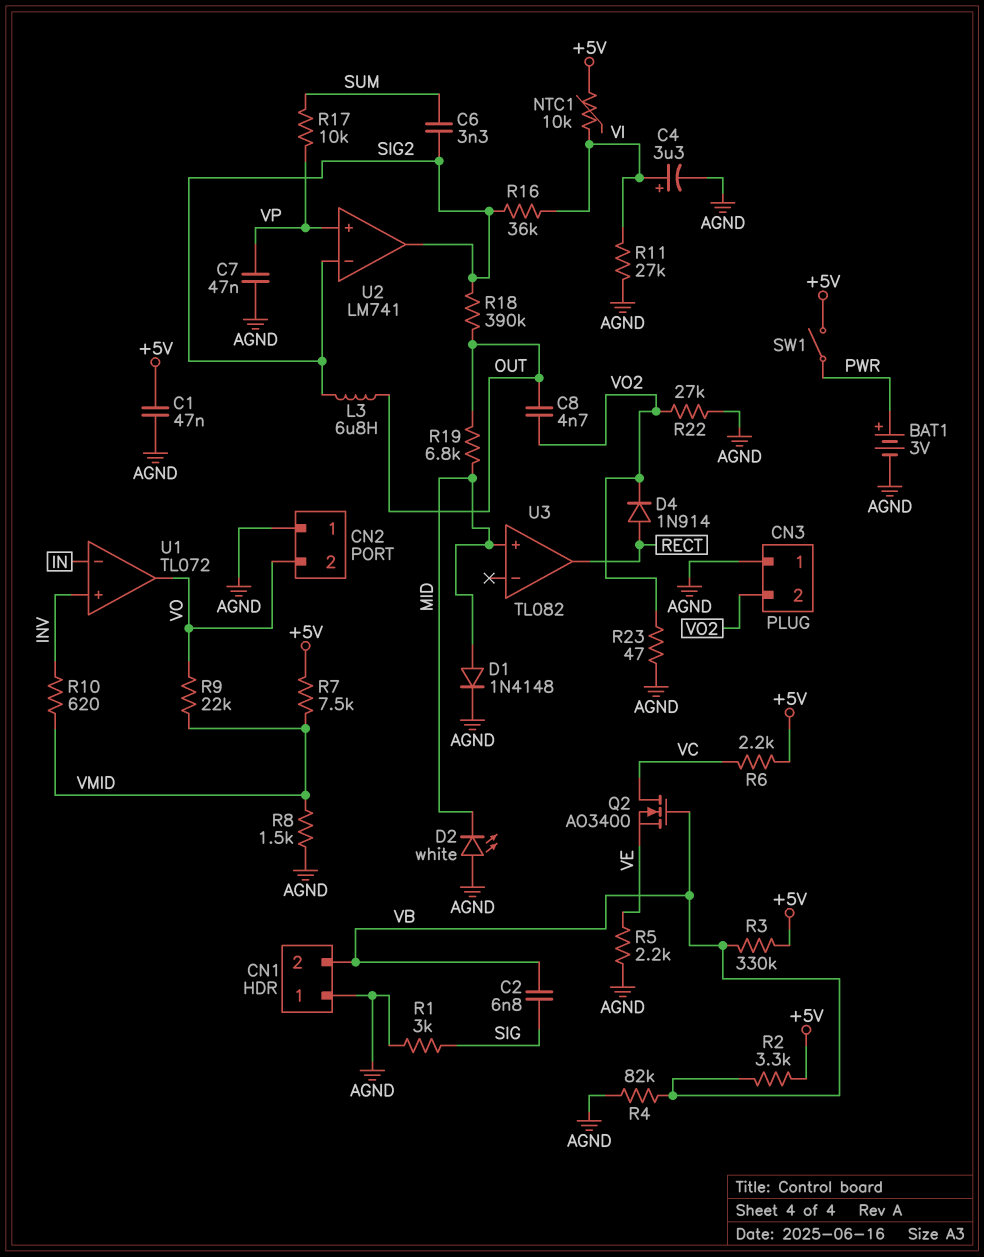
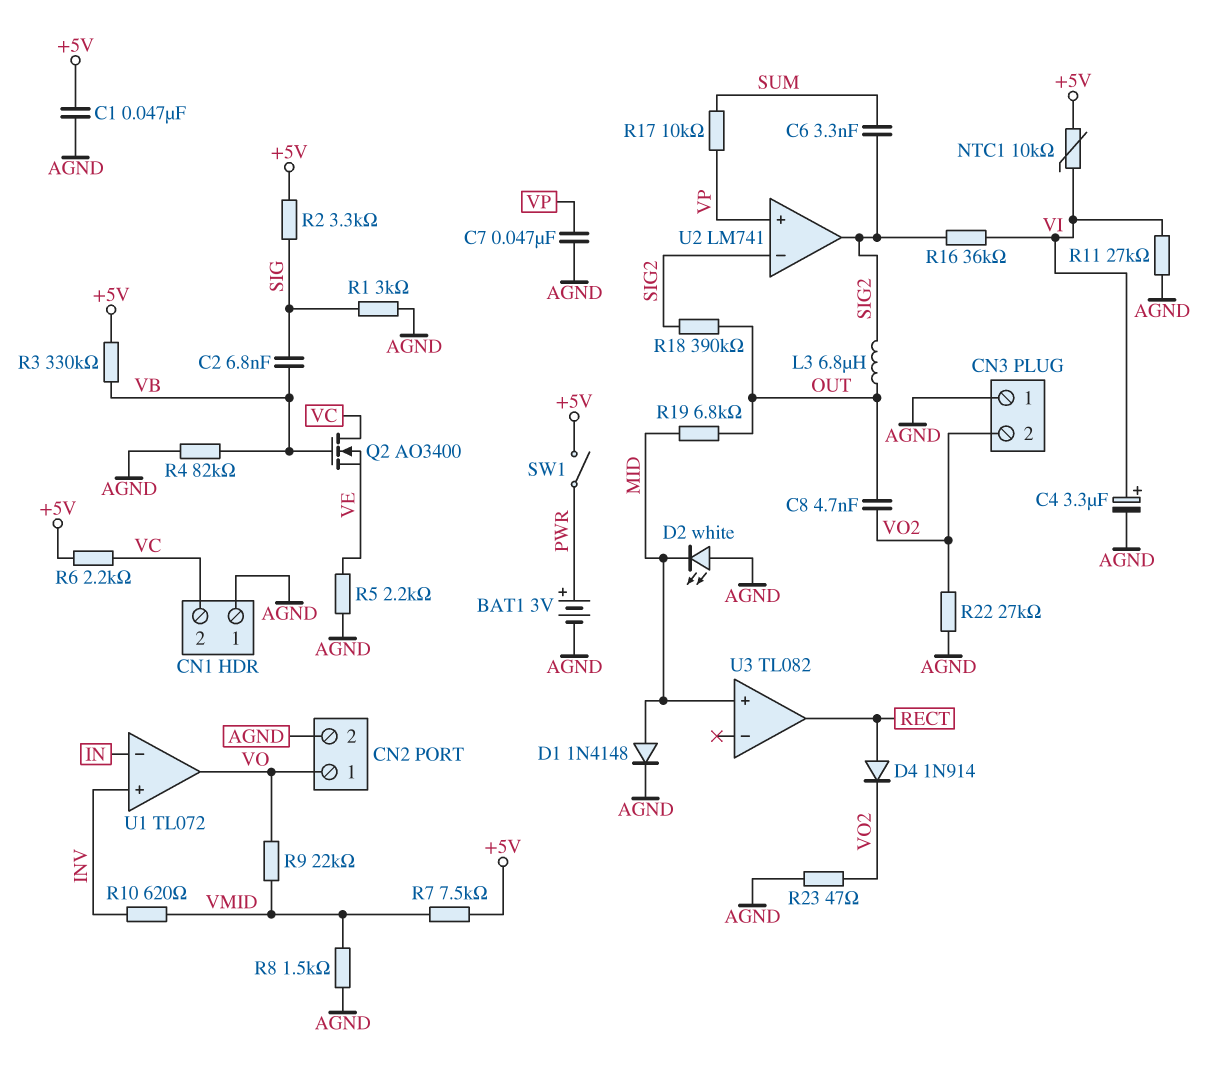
CN1 pin 2: VB -> VC
CN2 pin 1: AGND -> VO
CN2 pin 2: VO -> AGND
R2: 3.3k (+5V, VB) -> 3.3k (+5V, SIG)

